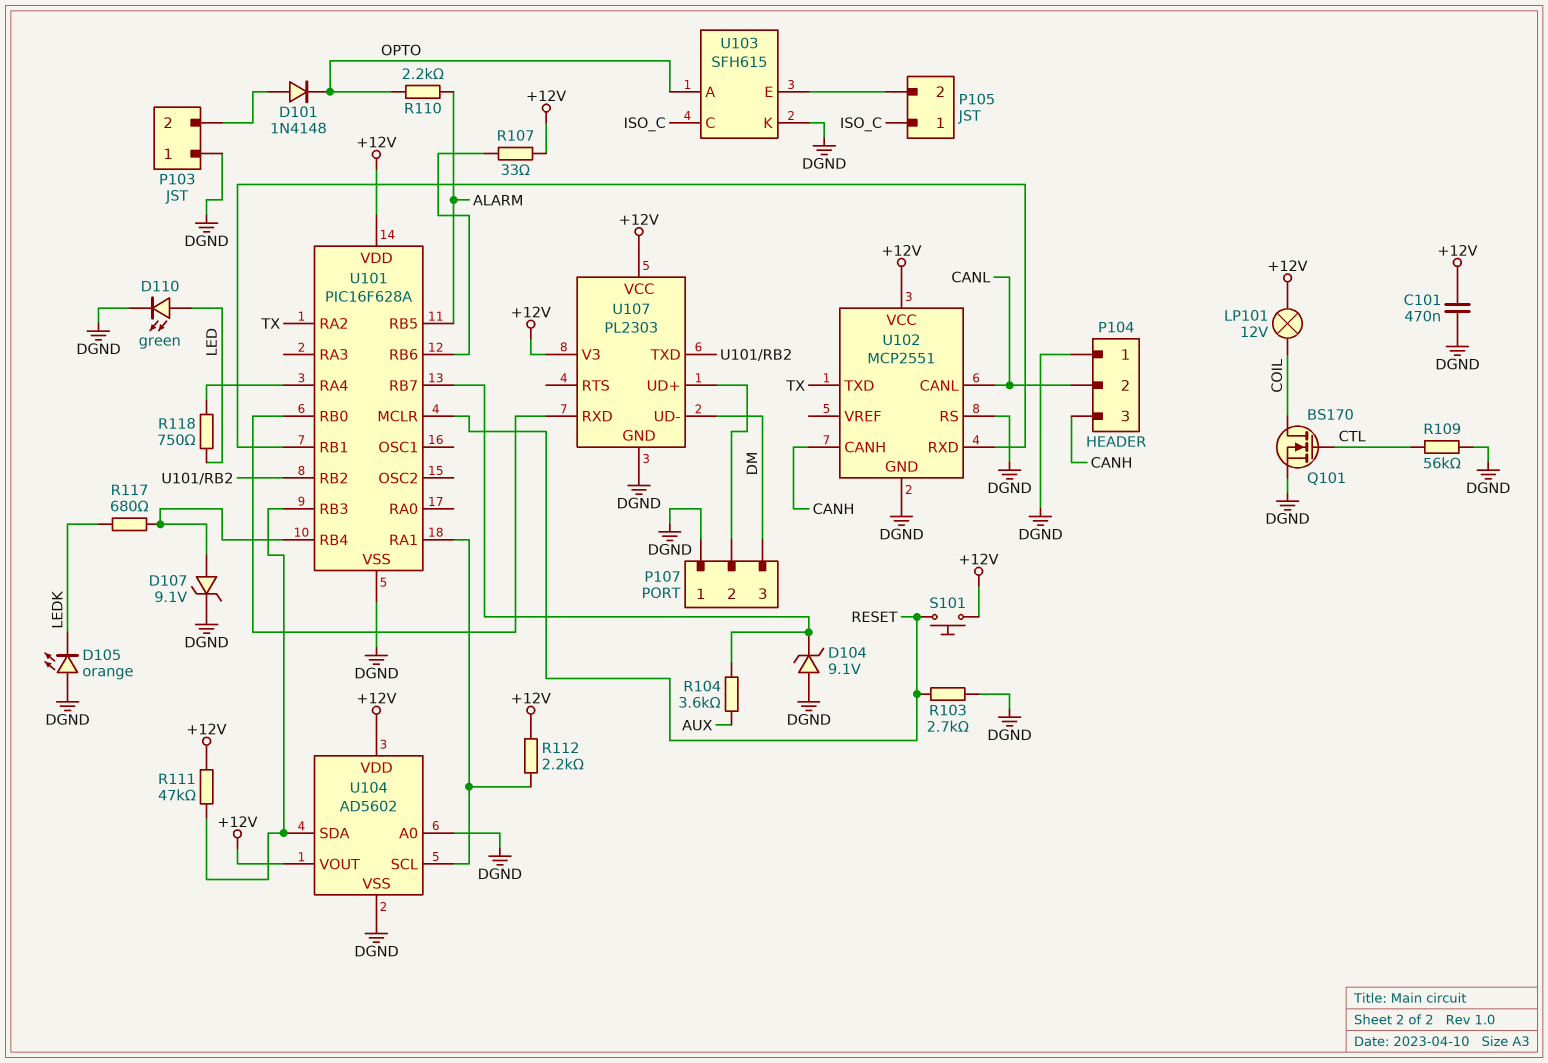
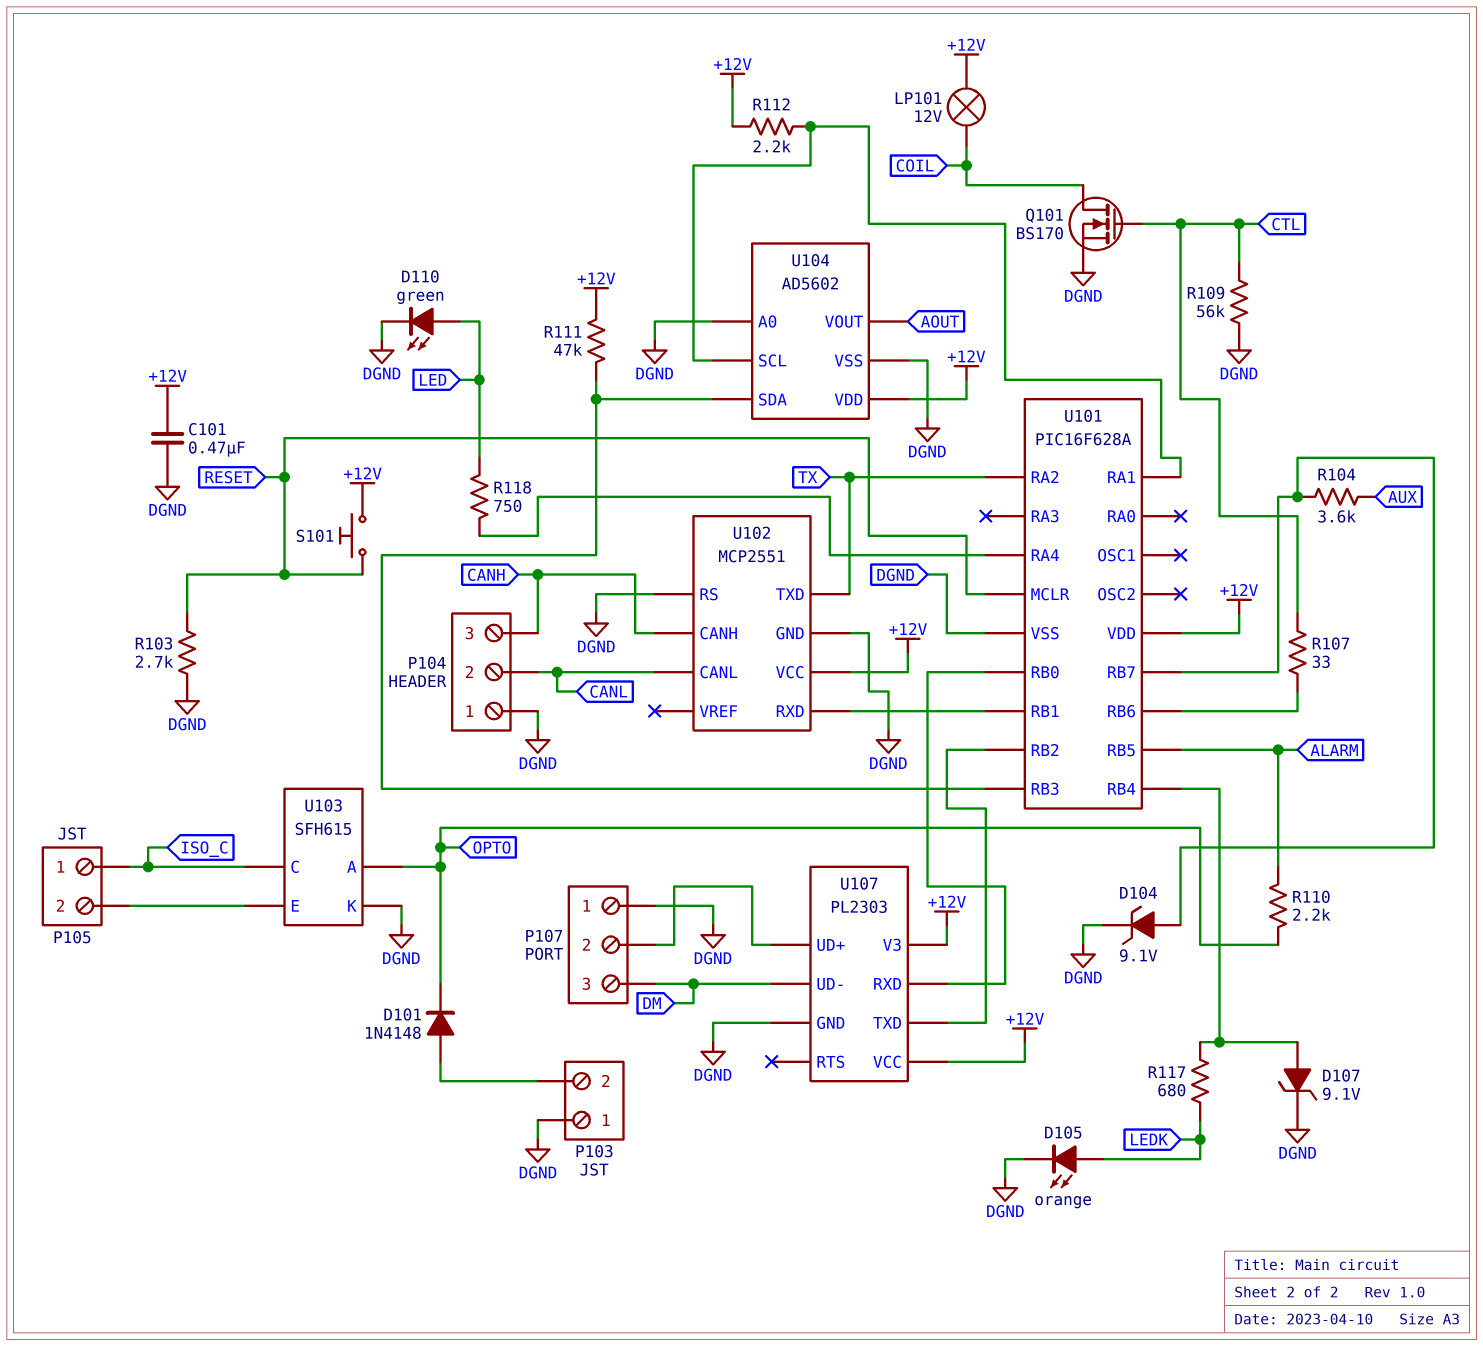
D104: zener 9.1V (A DGND, K U101/RB7) -> zener 9.1V (A U101/RB7, K DGND)
D105: LED orange (A DGND, K LEDK) -> LED orange (A LEDK, K DGND)
R107: 33 (+12V, U101/RB6) -> 33 (CTL, U101/RB6)
U104 pin VOUT: +12V -> AOUT

